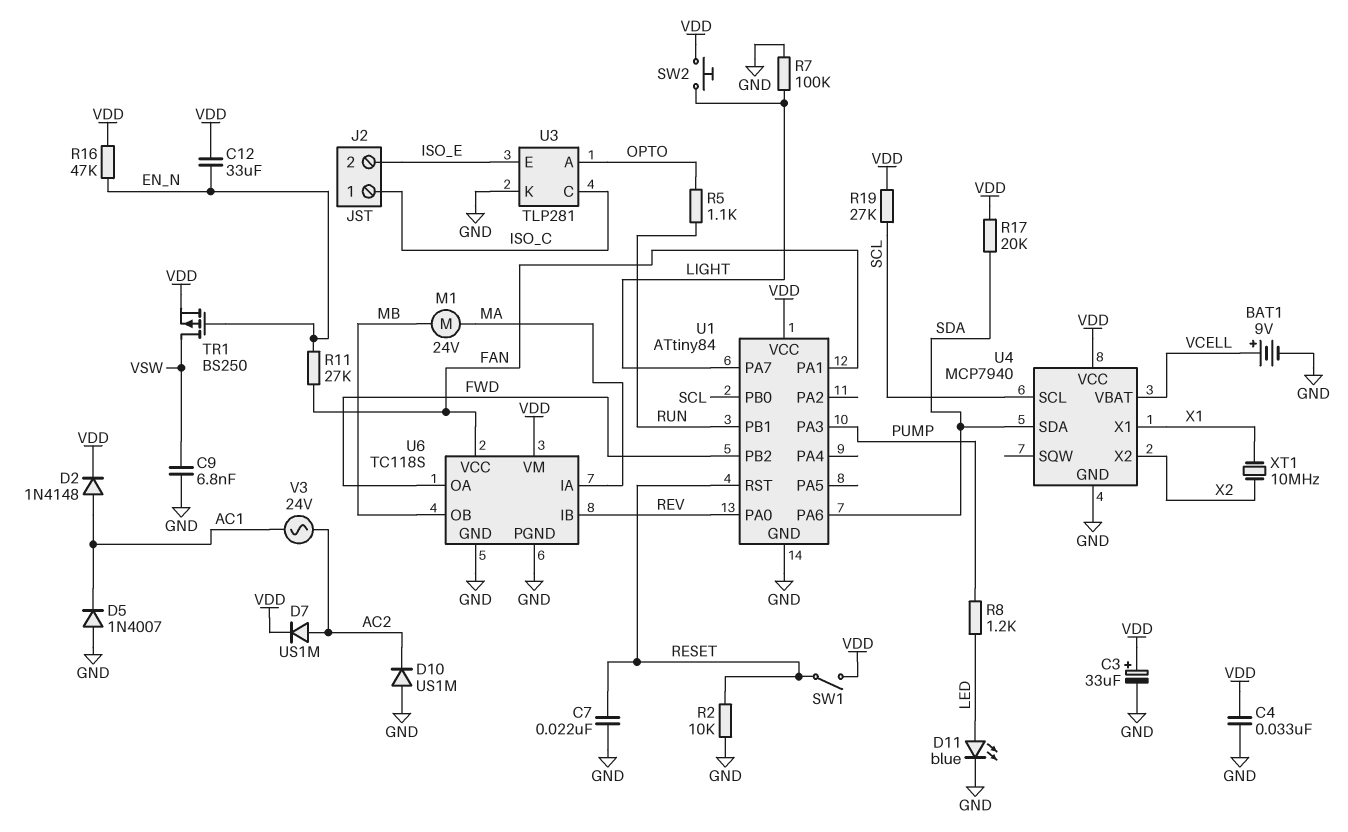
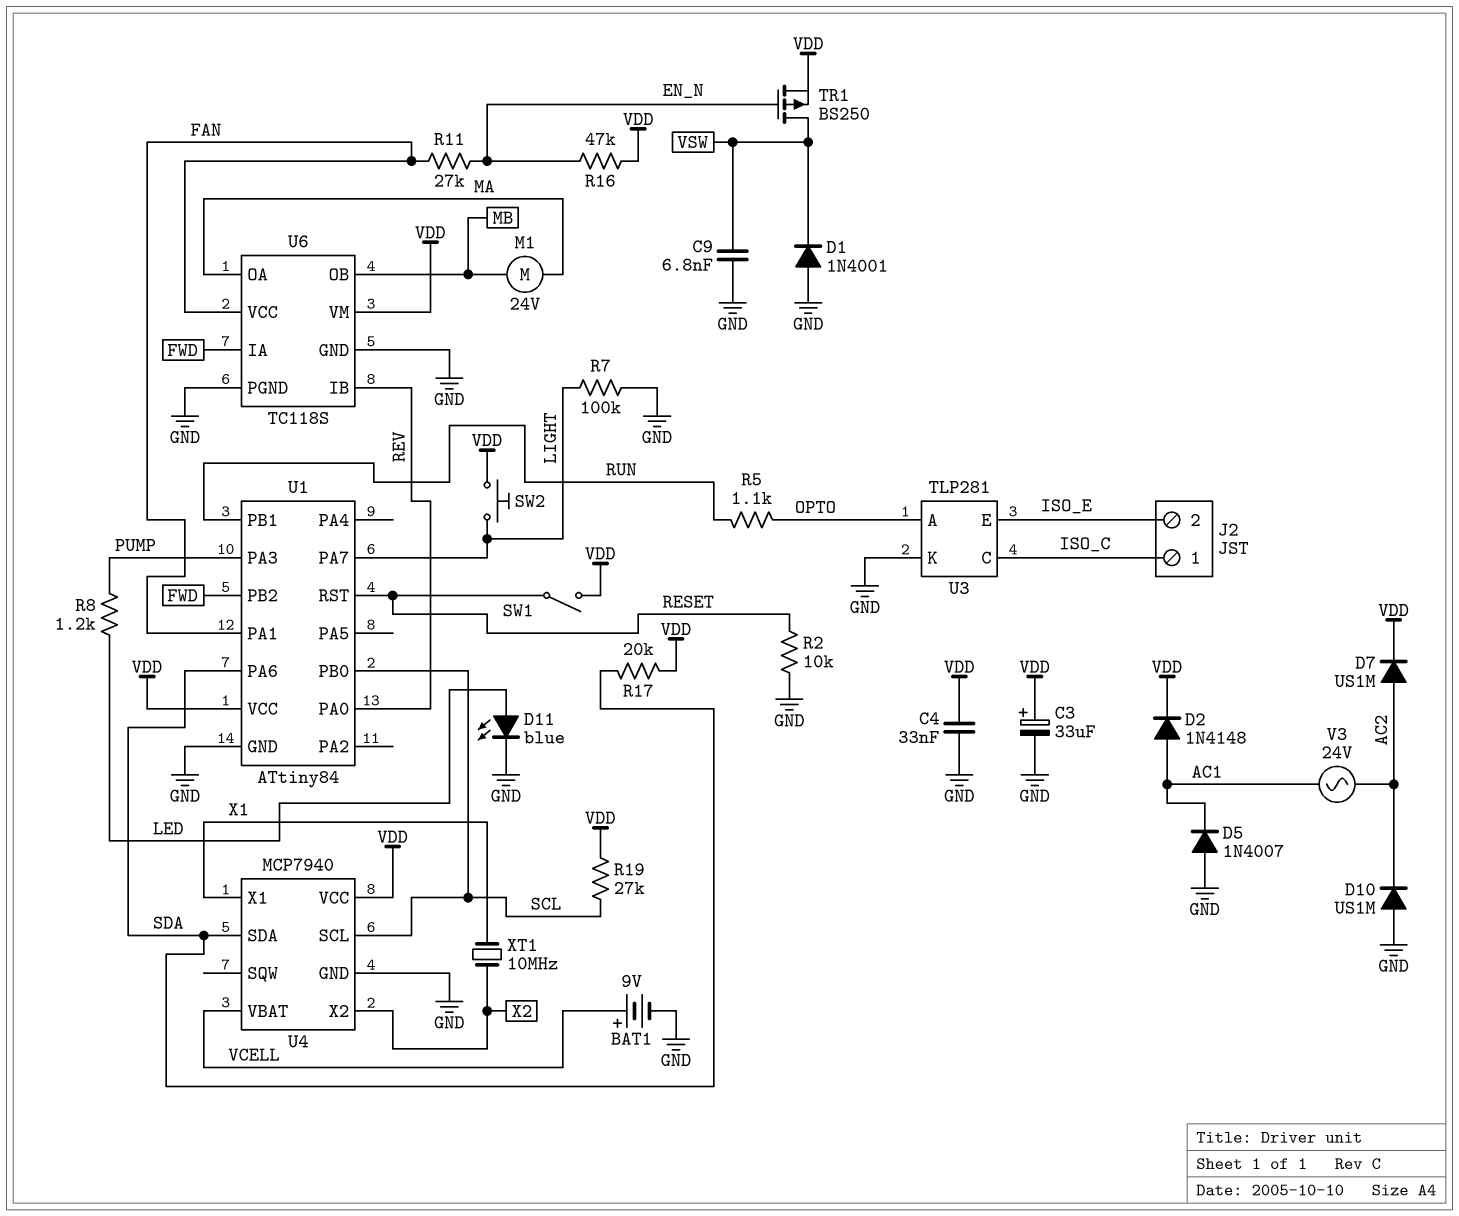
C7: 22nF (GND, RESET) -> none
C12: 33uF (EN_N, VDD) -> none
D1: none -> diode 1N4001 (A GND, K VSW)
U6 pin IA: MA -> FWD
U6 pin OA: FWD -> MA

